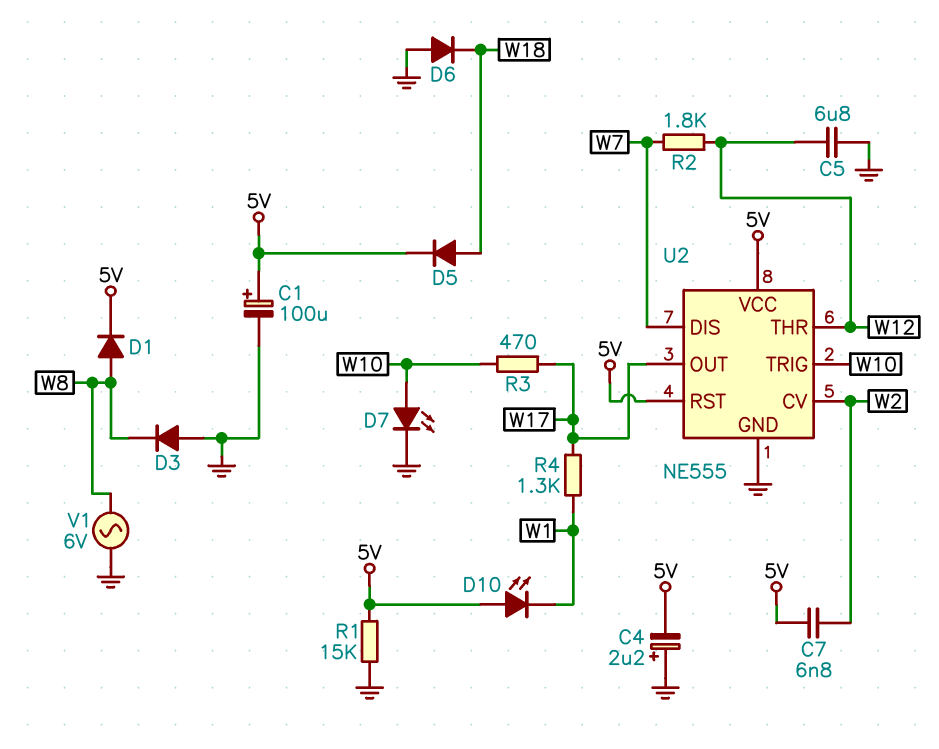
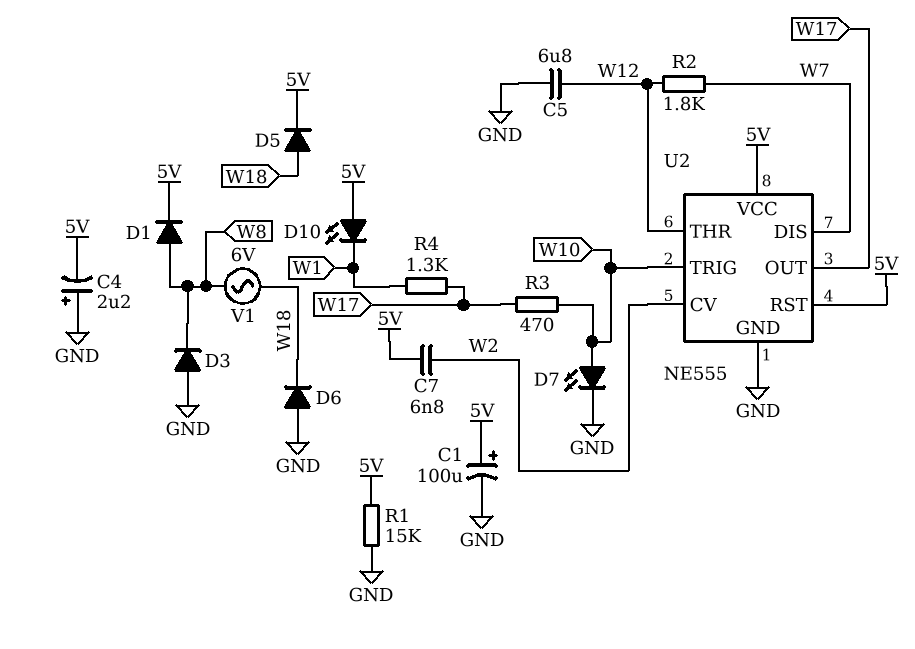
V1: AC 6V (GND, W8) -> AC 6V (W8, W18)

